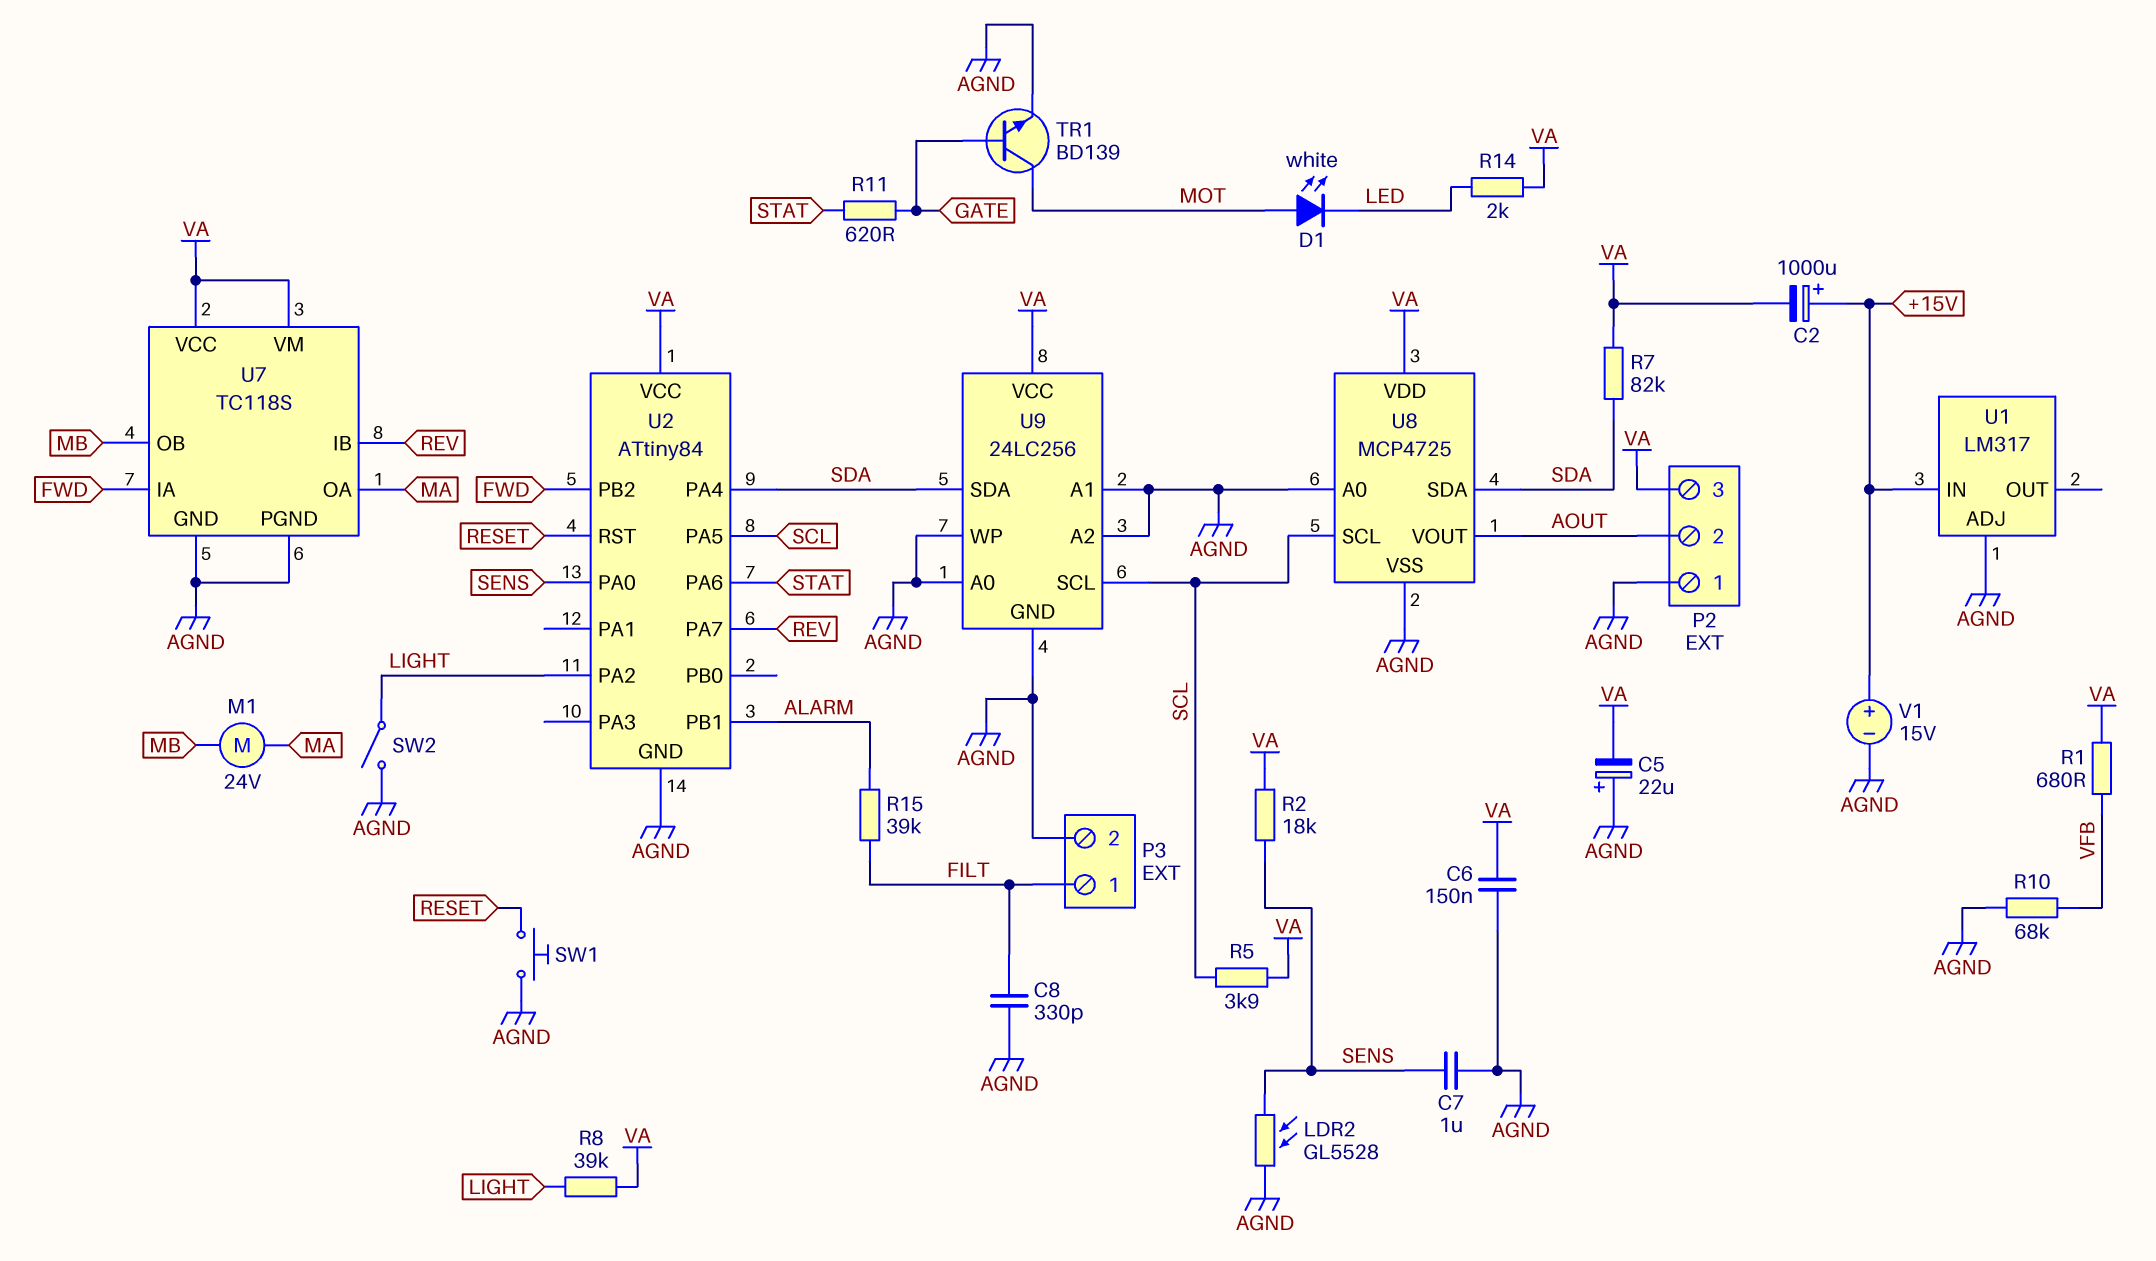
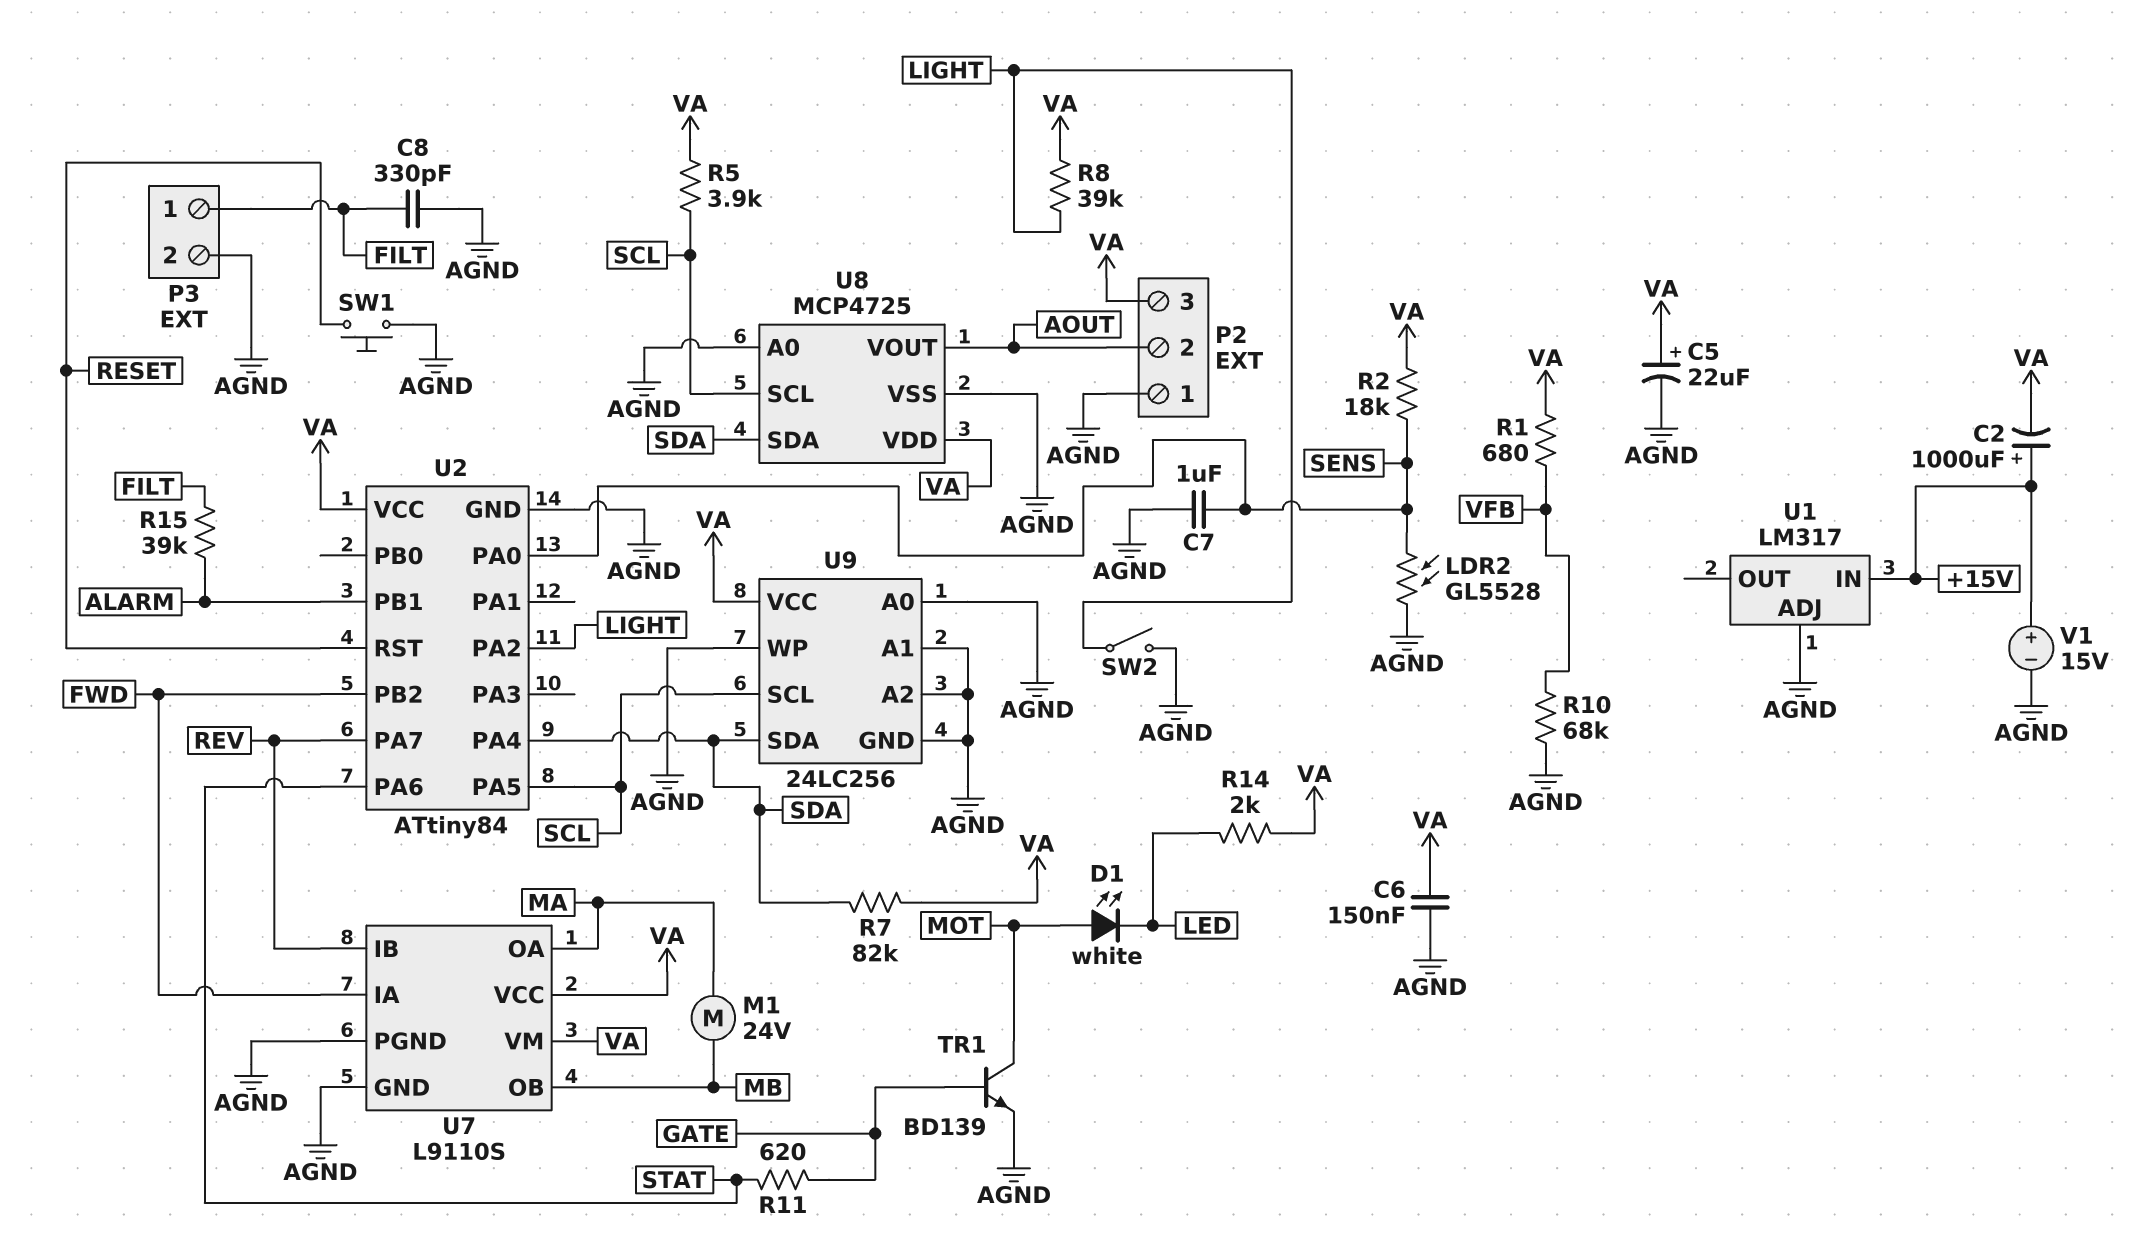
C5: 22uF (plus AGND, minus VA) -> 22uF (plus VA, minus AGND)
U7: TC118S -> L9110S

